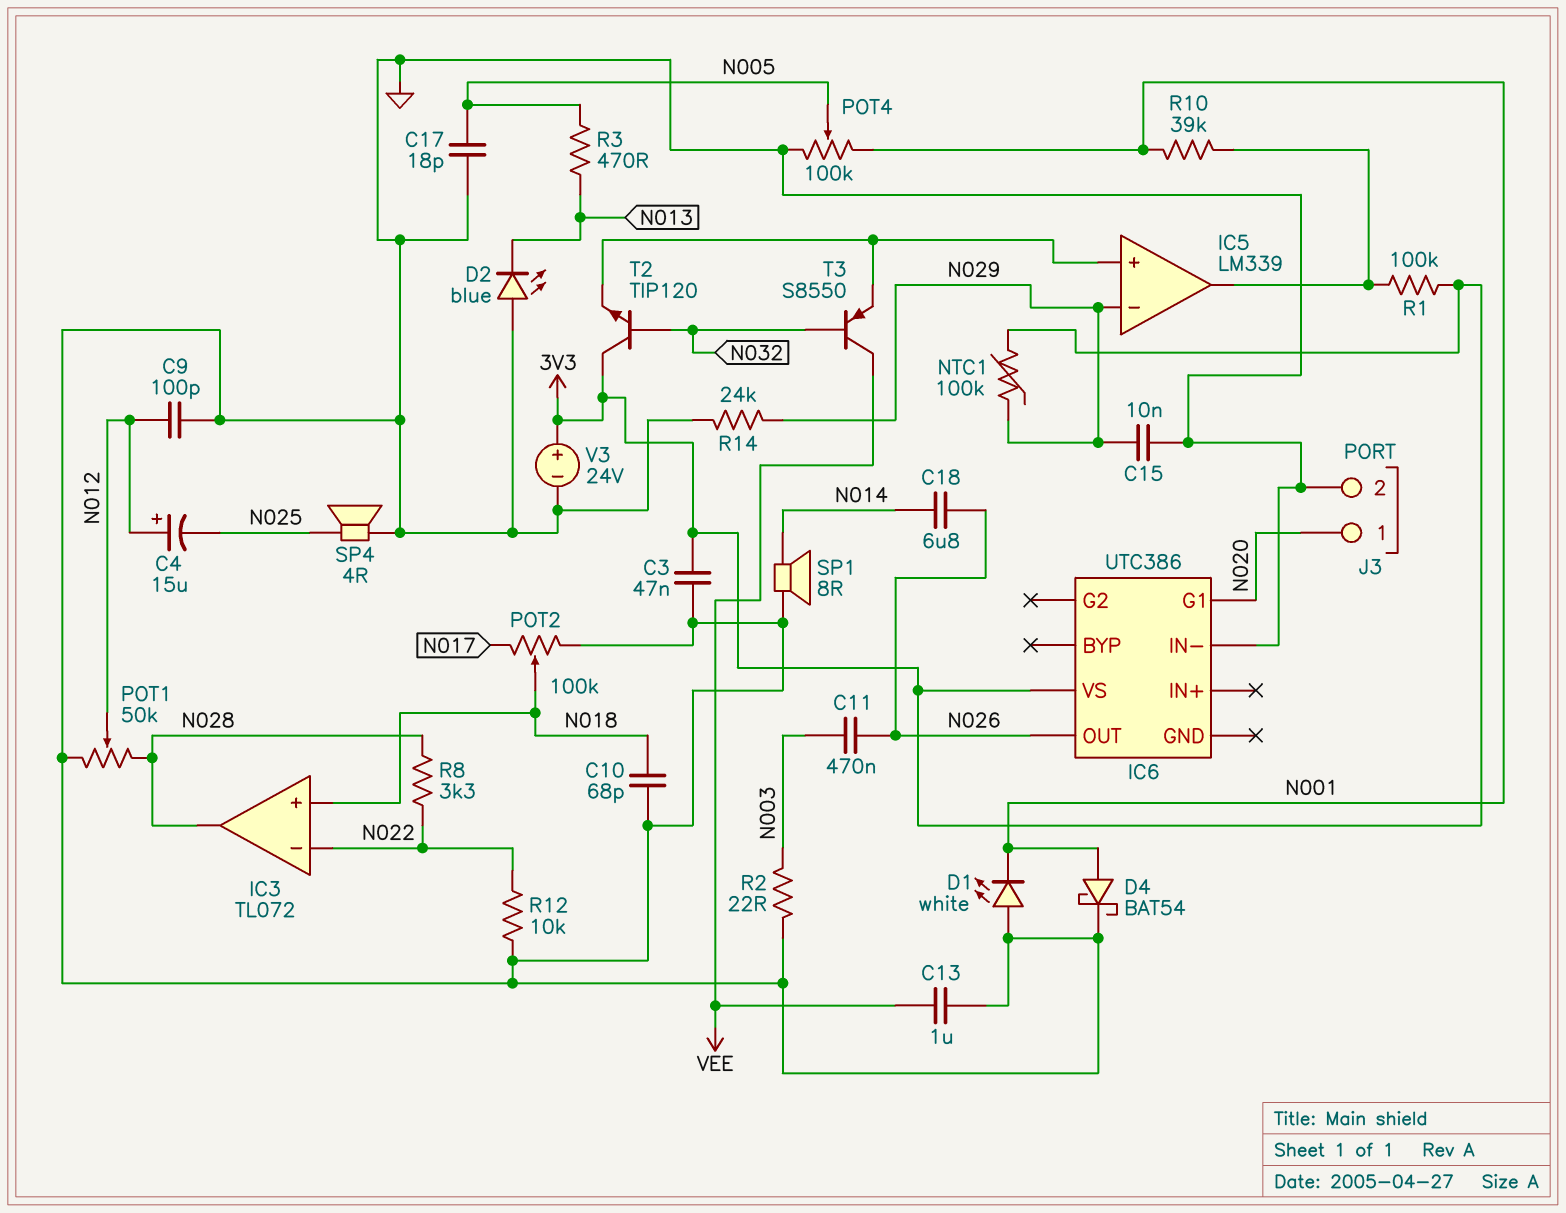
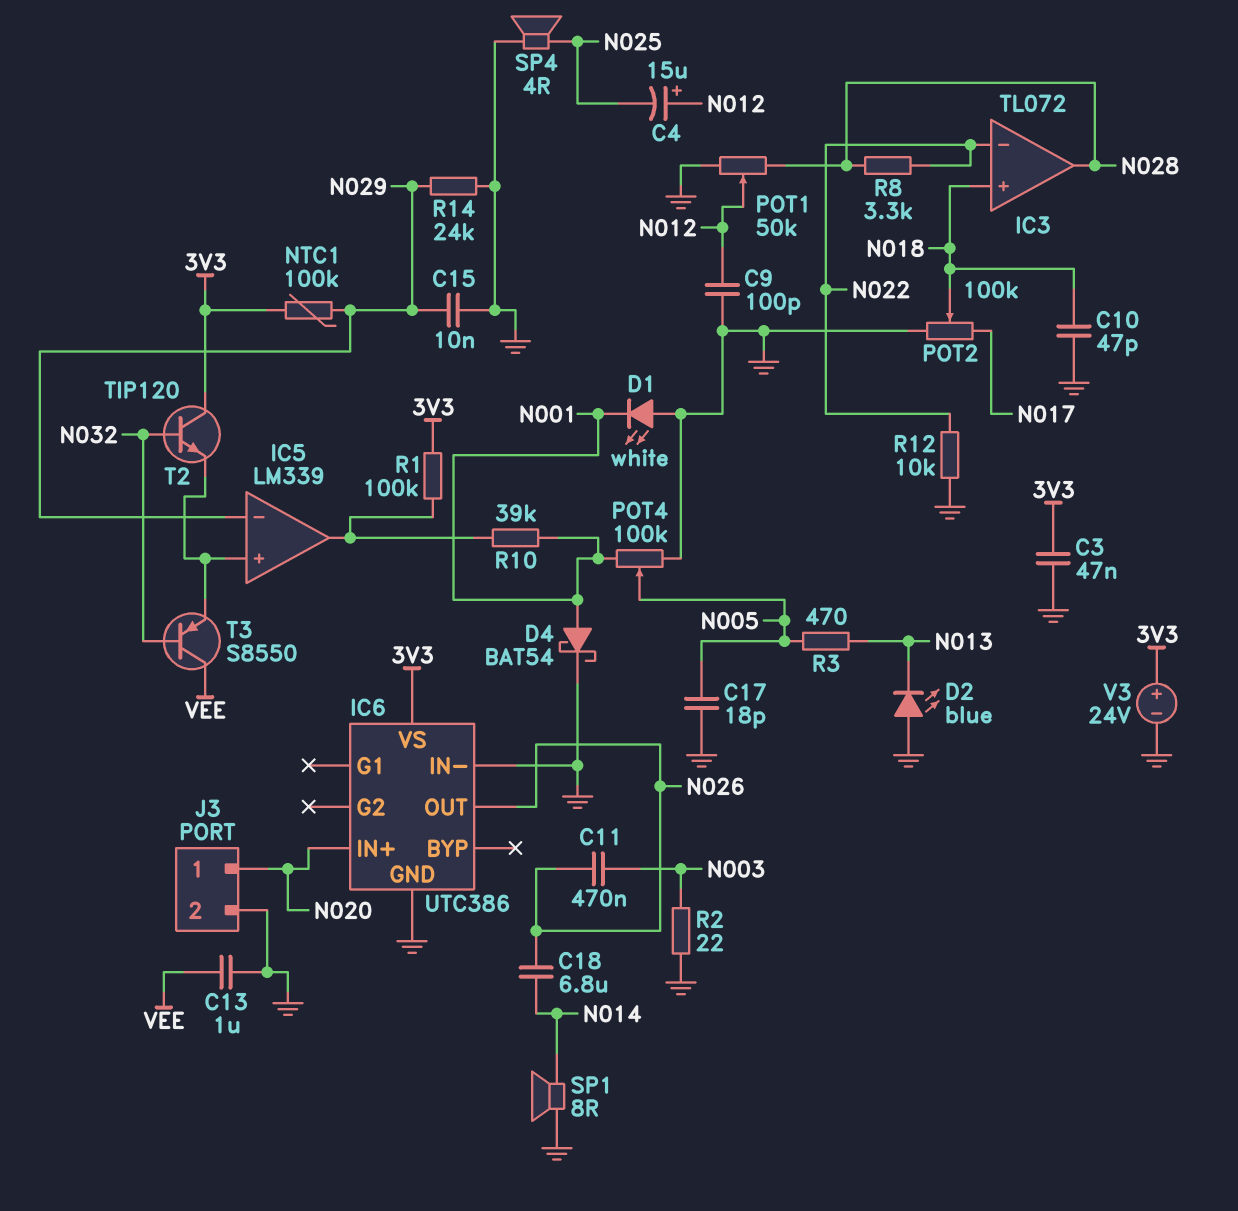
C10: 68pF (GND, N018) -> 47pF (GND, N018)
IC6 pin G1: N020 -> none
IC6 pin GND: none -> GND
IC6 pin IN+: none -> N020

